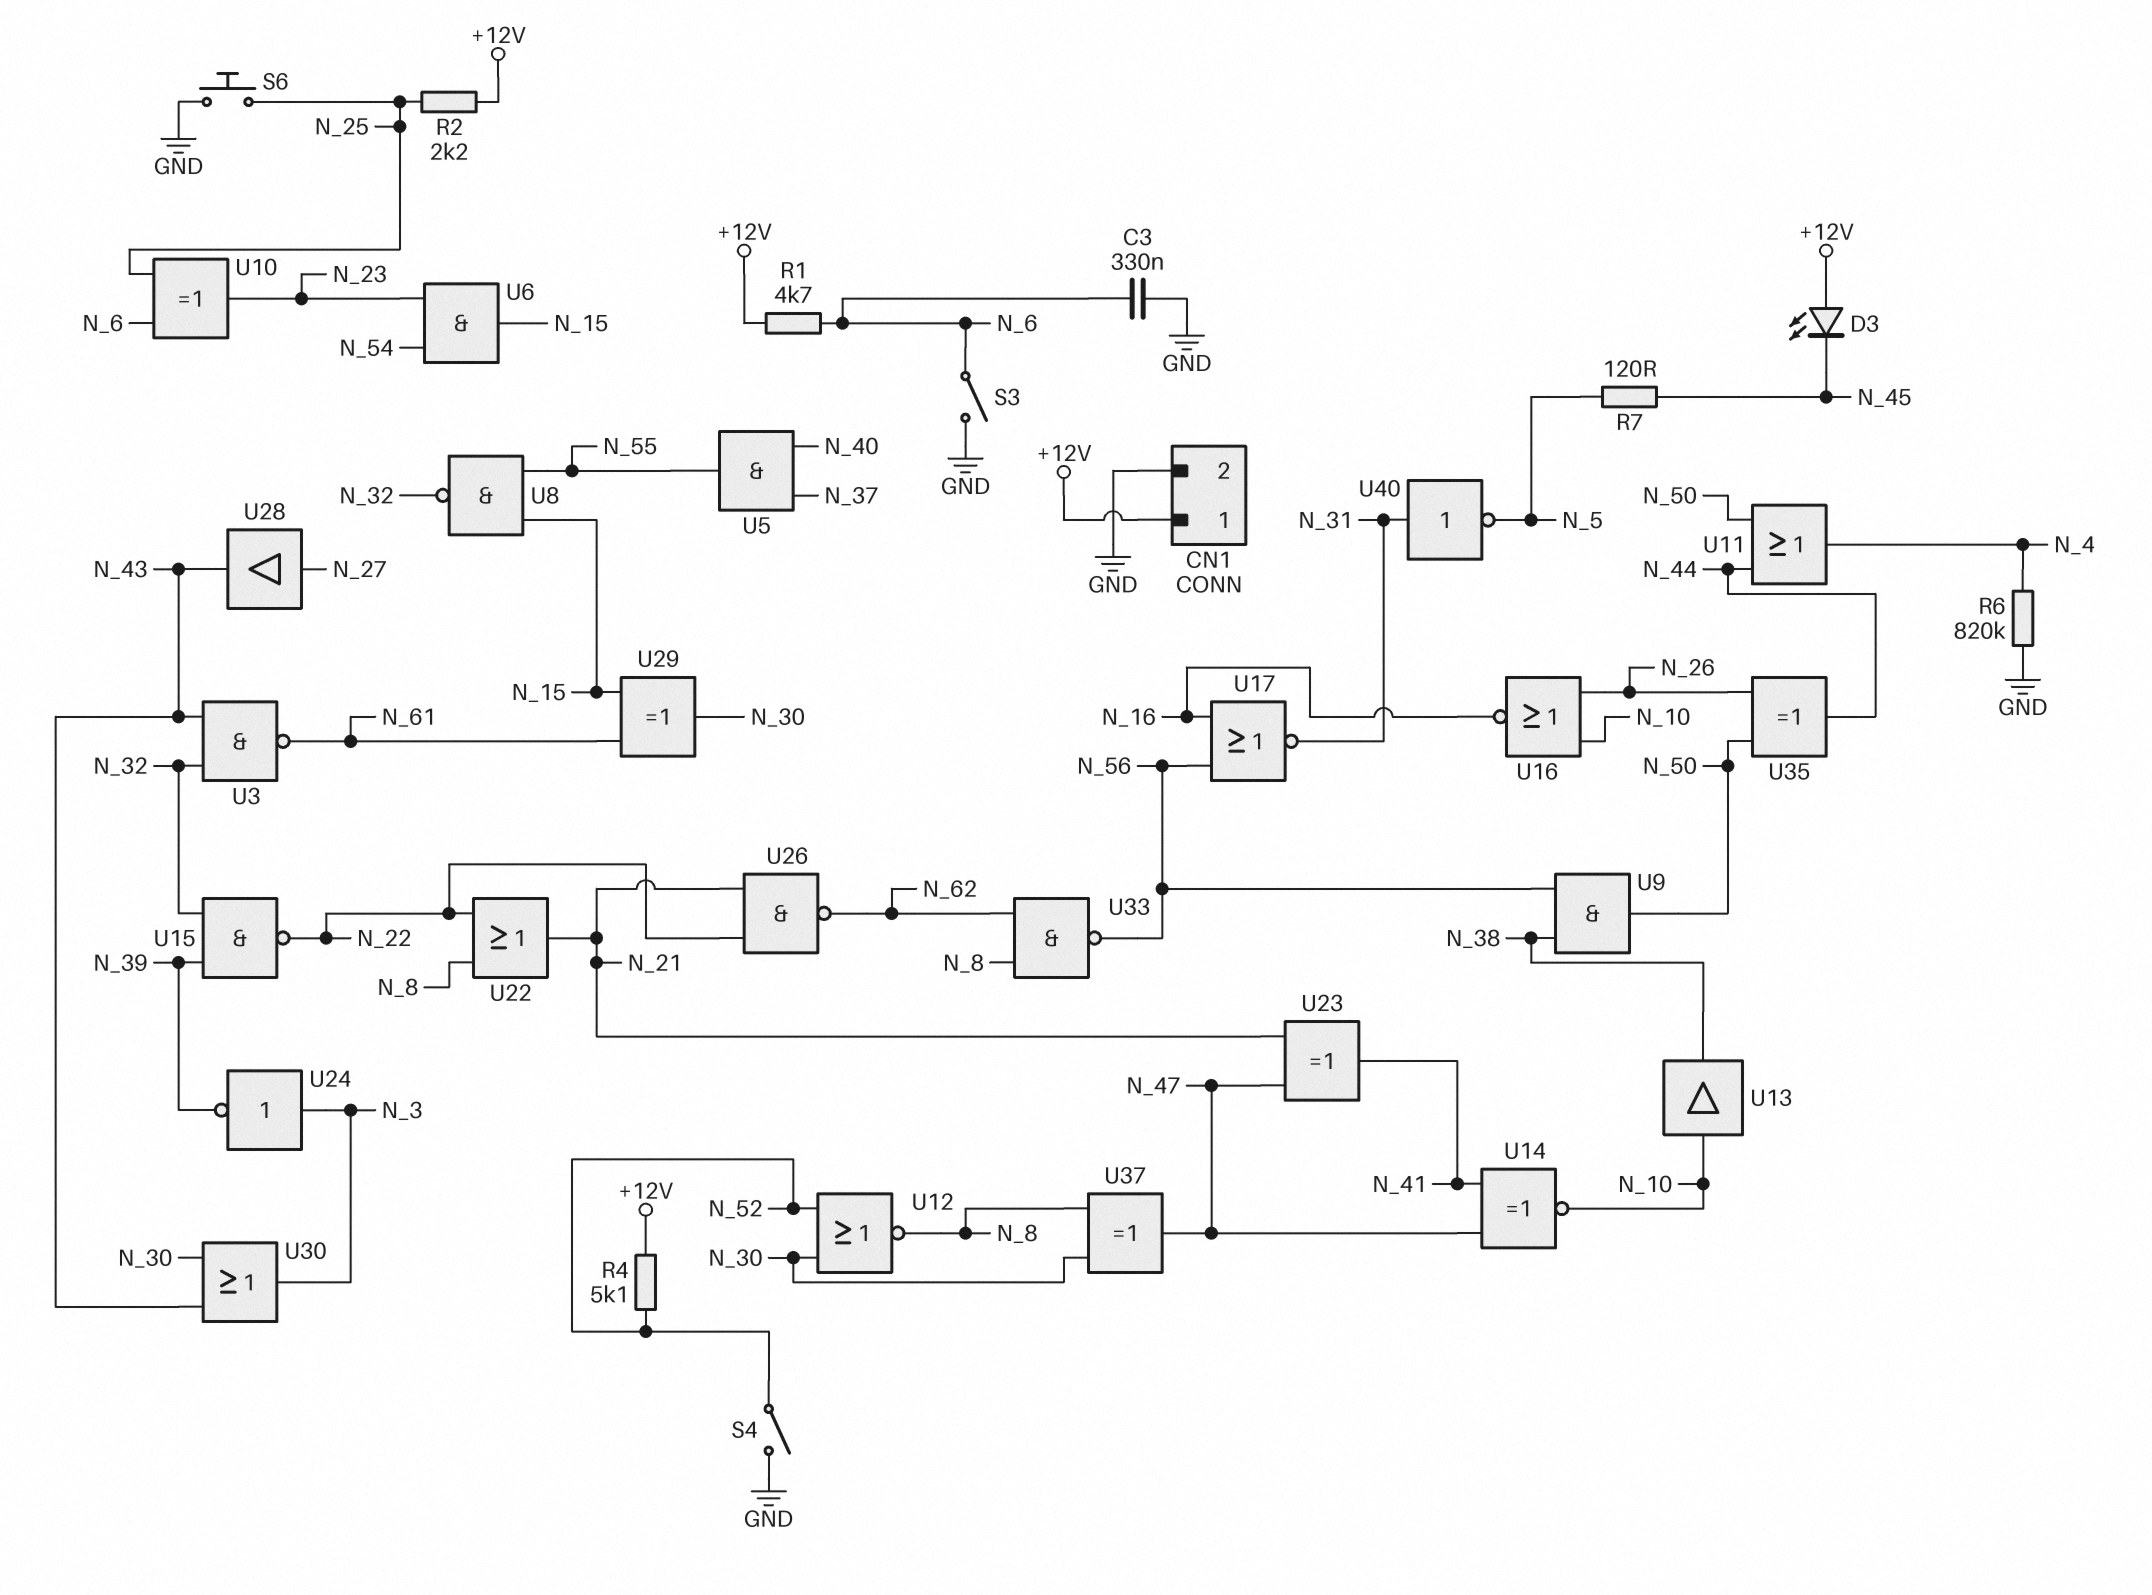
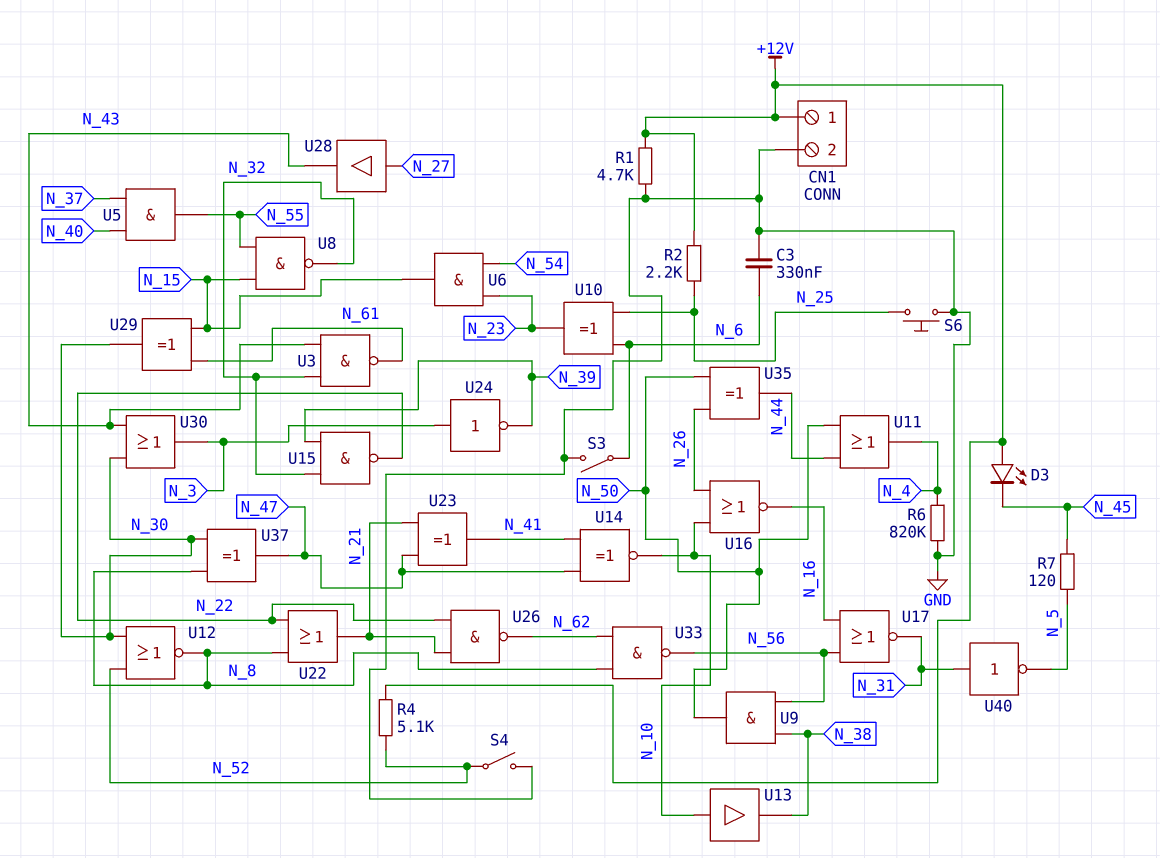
R1: 4.7k (+12V, N_6) -> 4.7k (+12V, GND)

